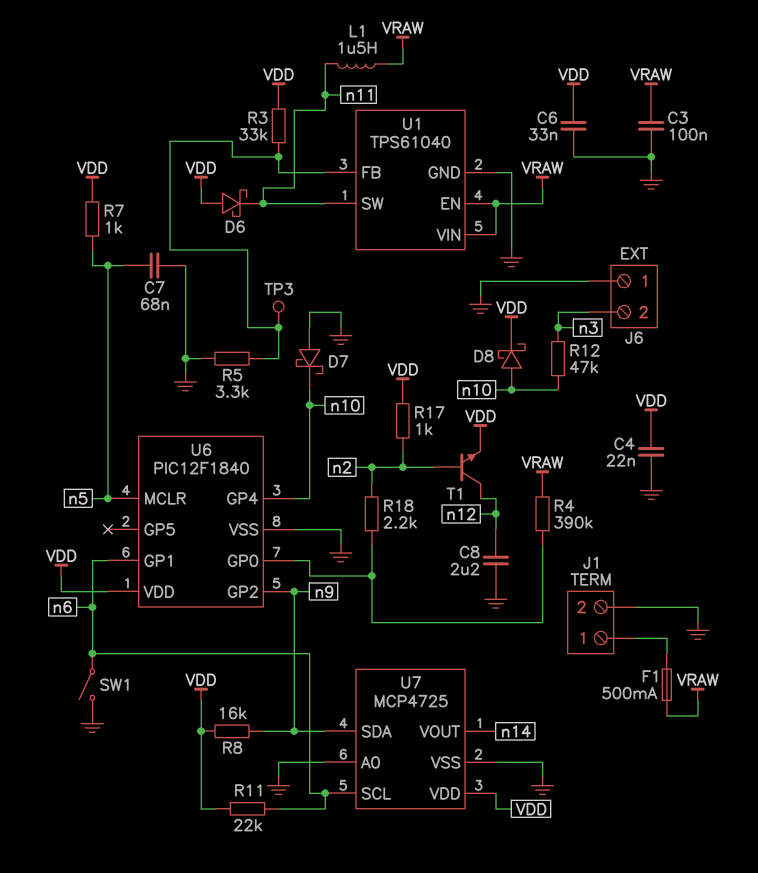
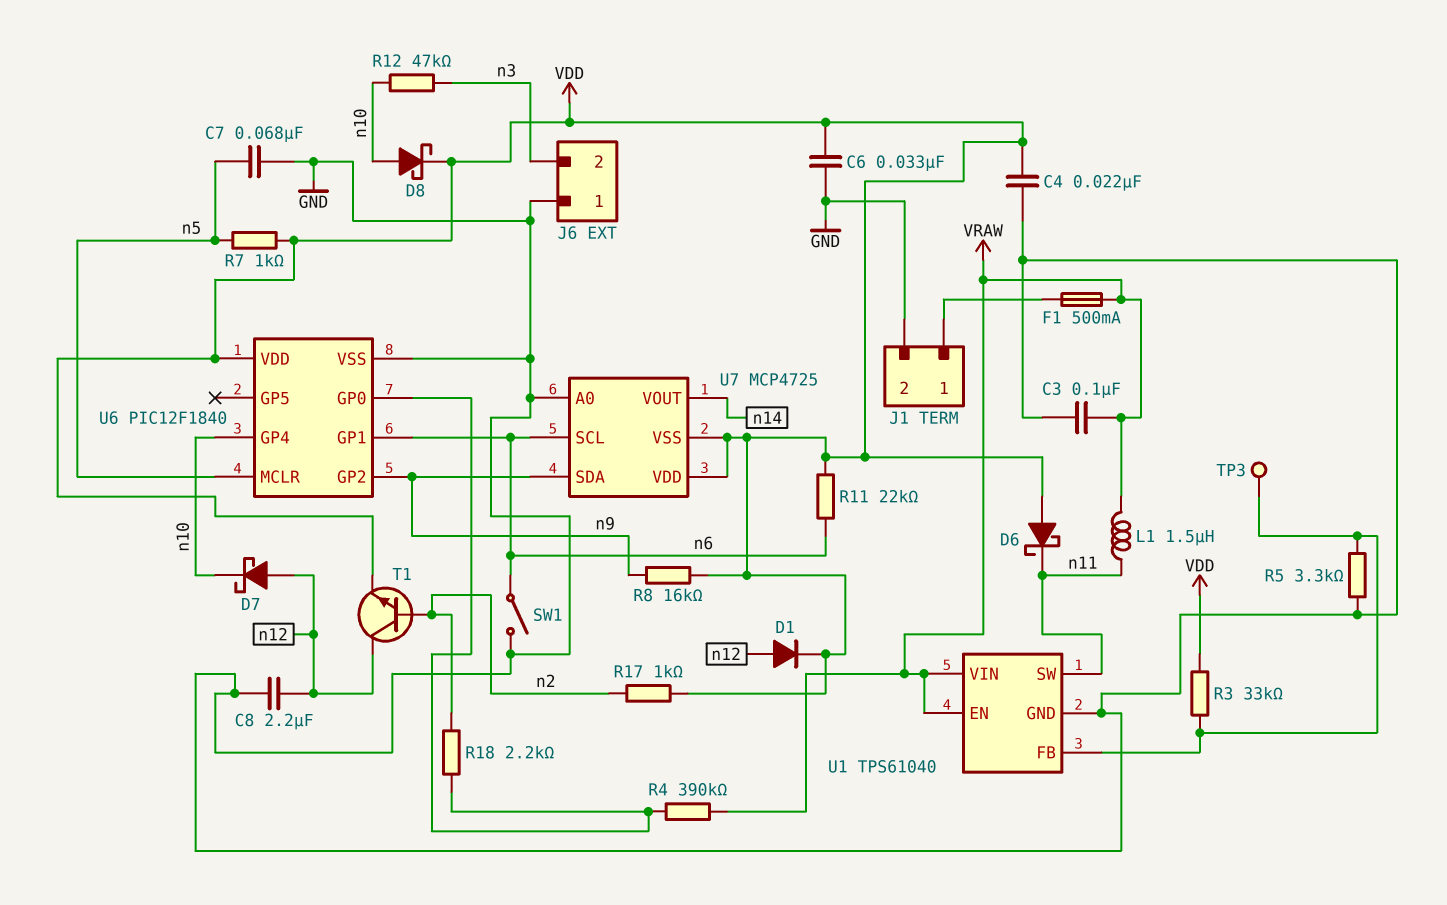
D1: none -> diode (A n12, K VDD)
D7: schottky (A GND, K n10) -> schottky (A n12, K n10)
U7 pin VSS: GND -> VDD

